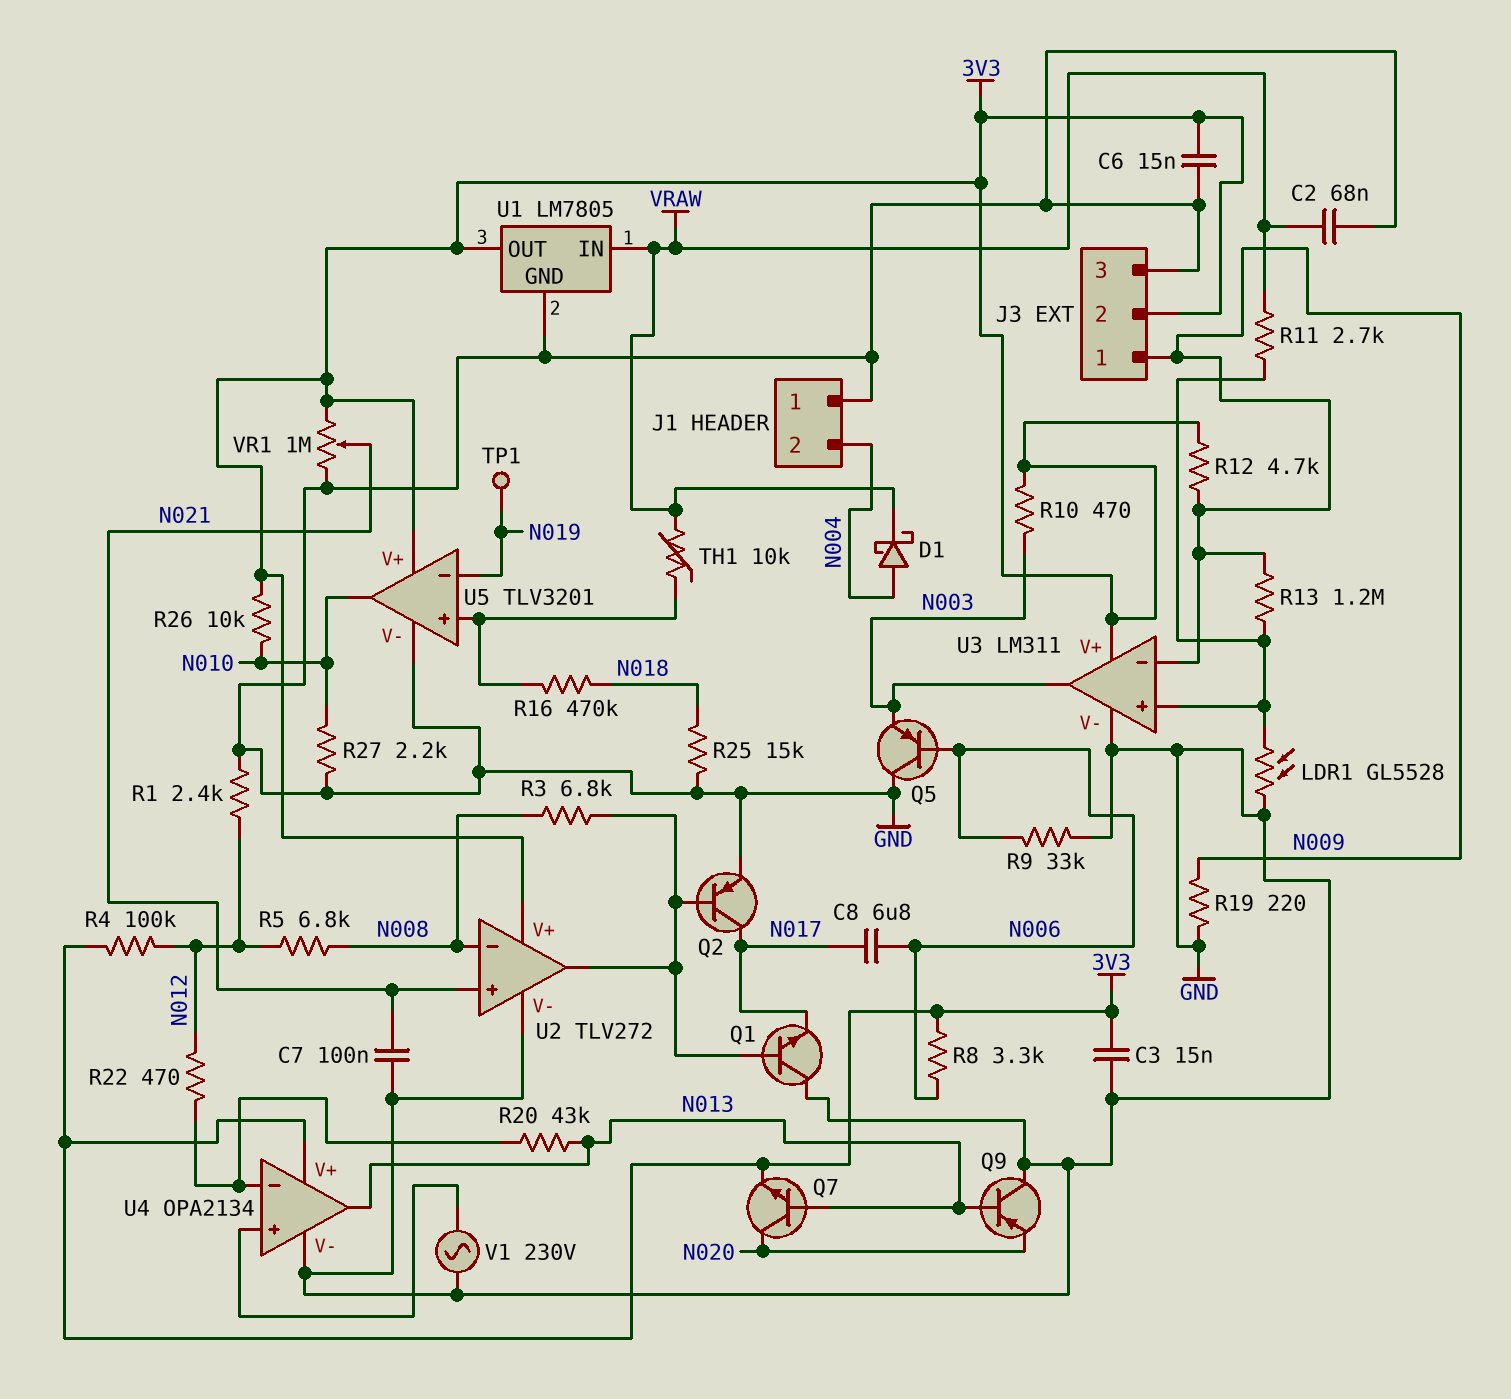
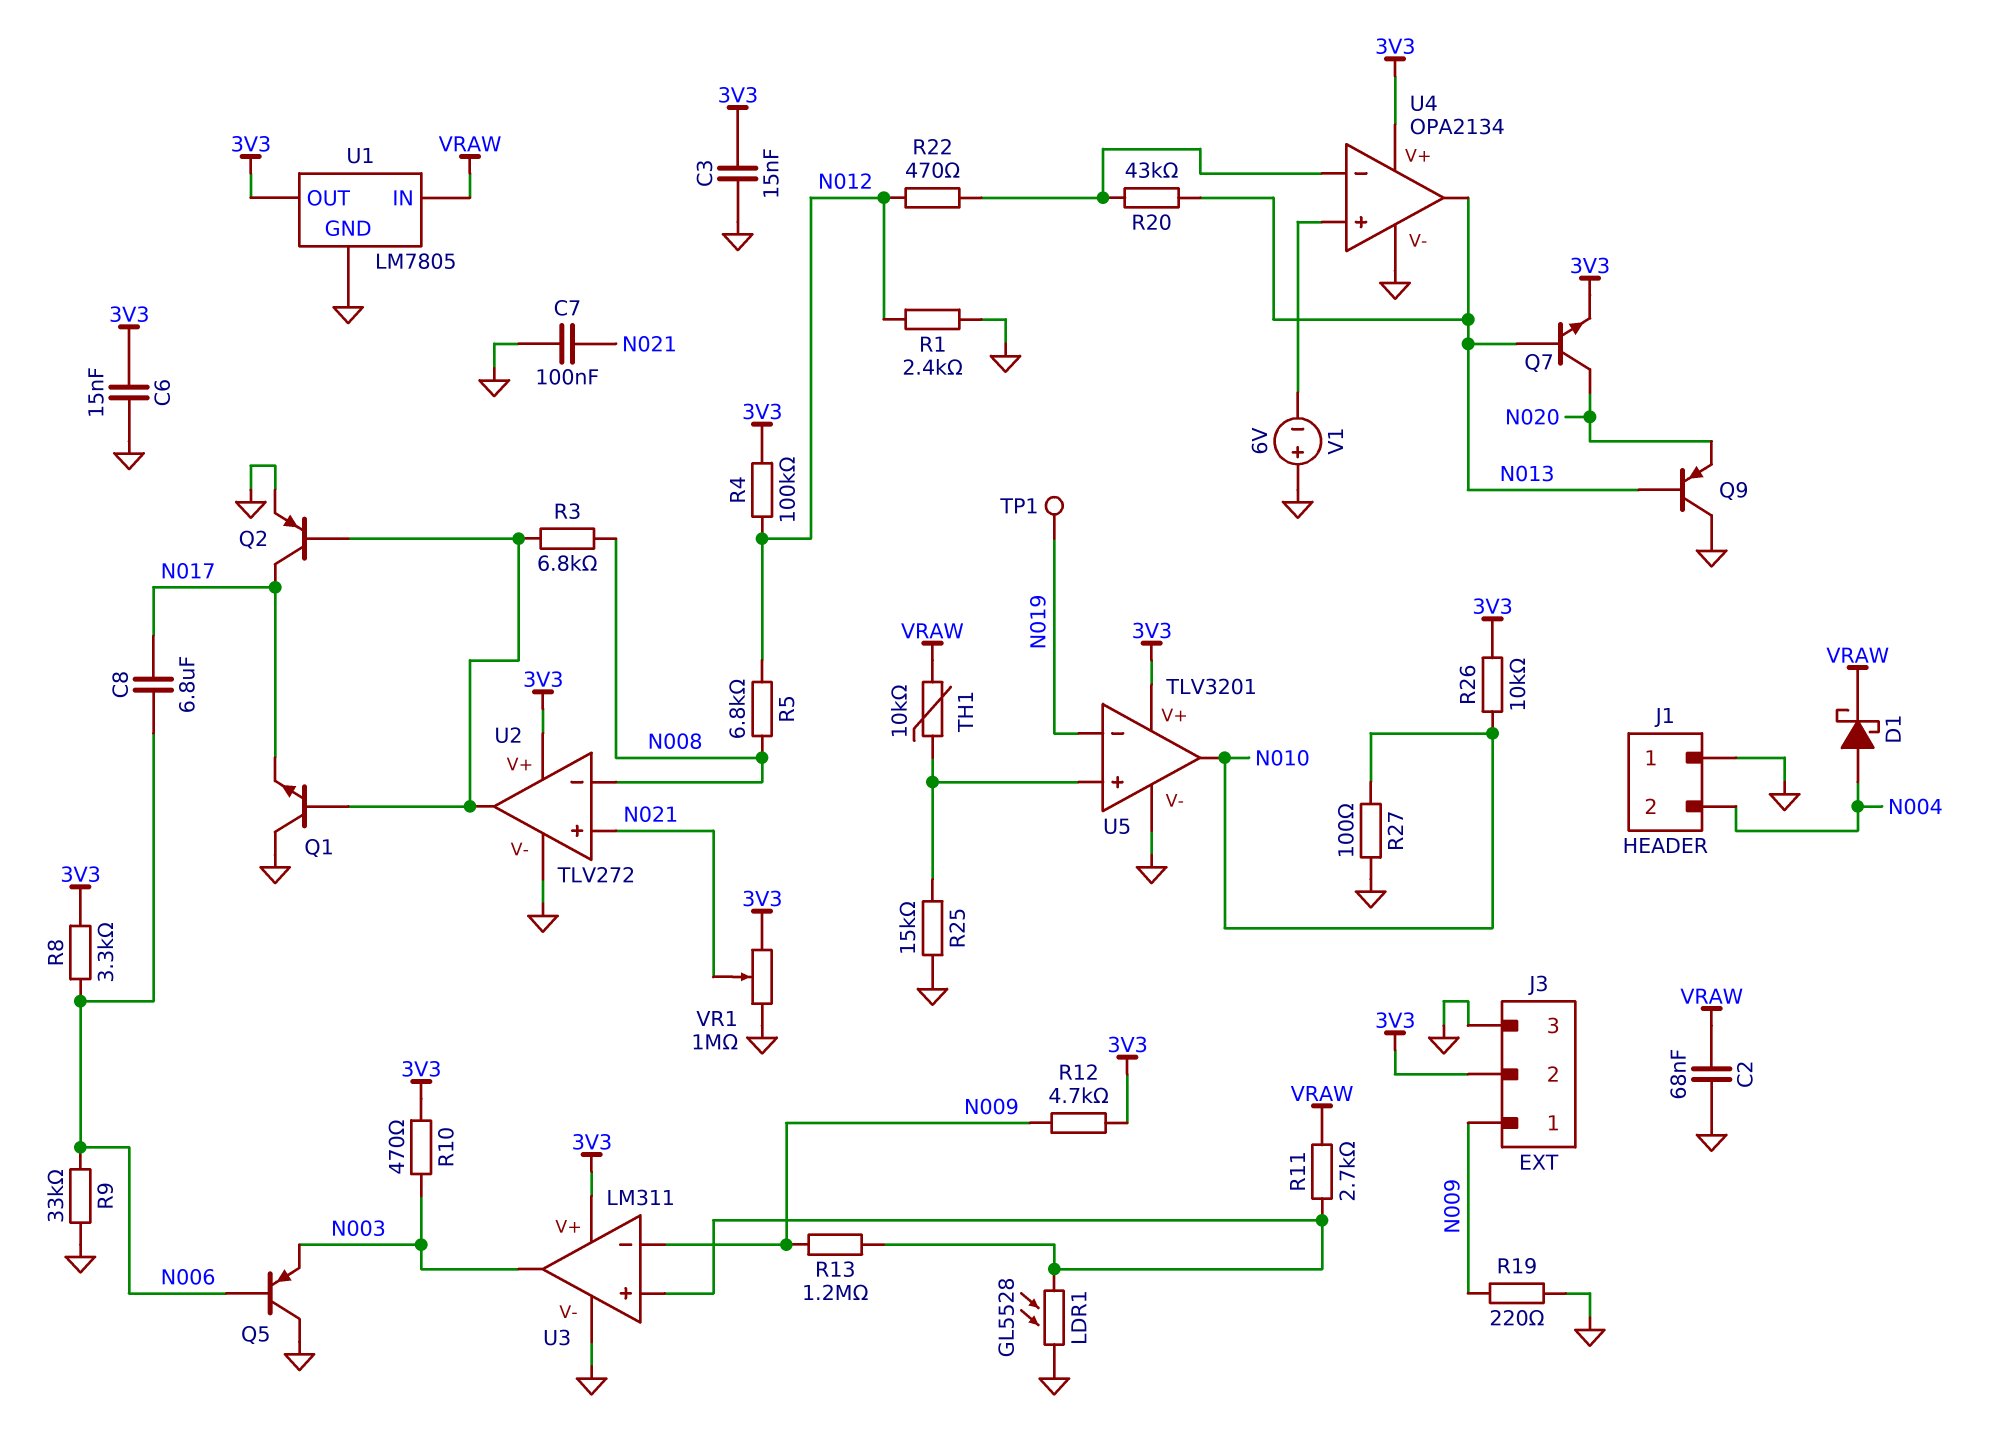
R16: 470k (N018, U5/in+) -> none
R25: 15k (GND, N018) -> 15k (GND, U5/in+)
R27: 2.2k (GND, N010) -> 100 (GND, N010)
V1: AC 230V (GND, U4/in+) -> 6V (plus GND, minus U4/in+)

